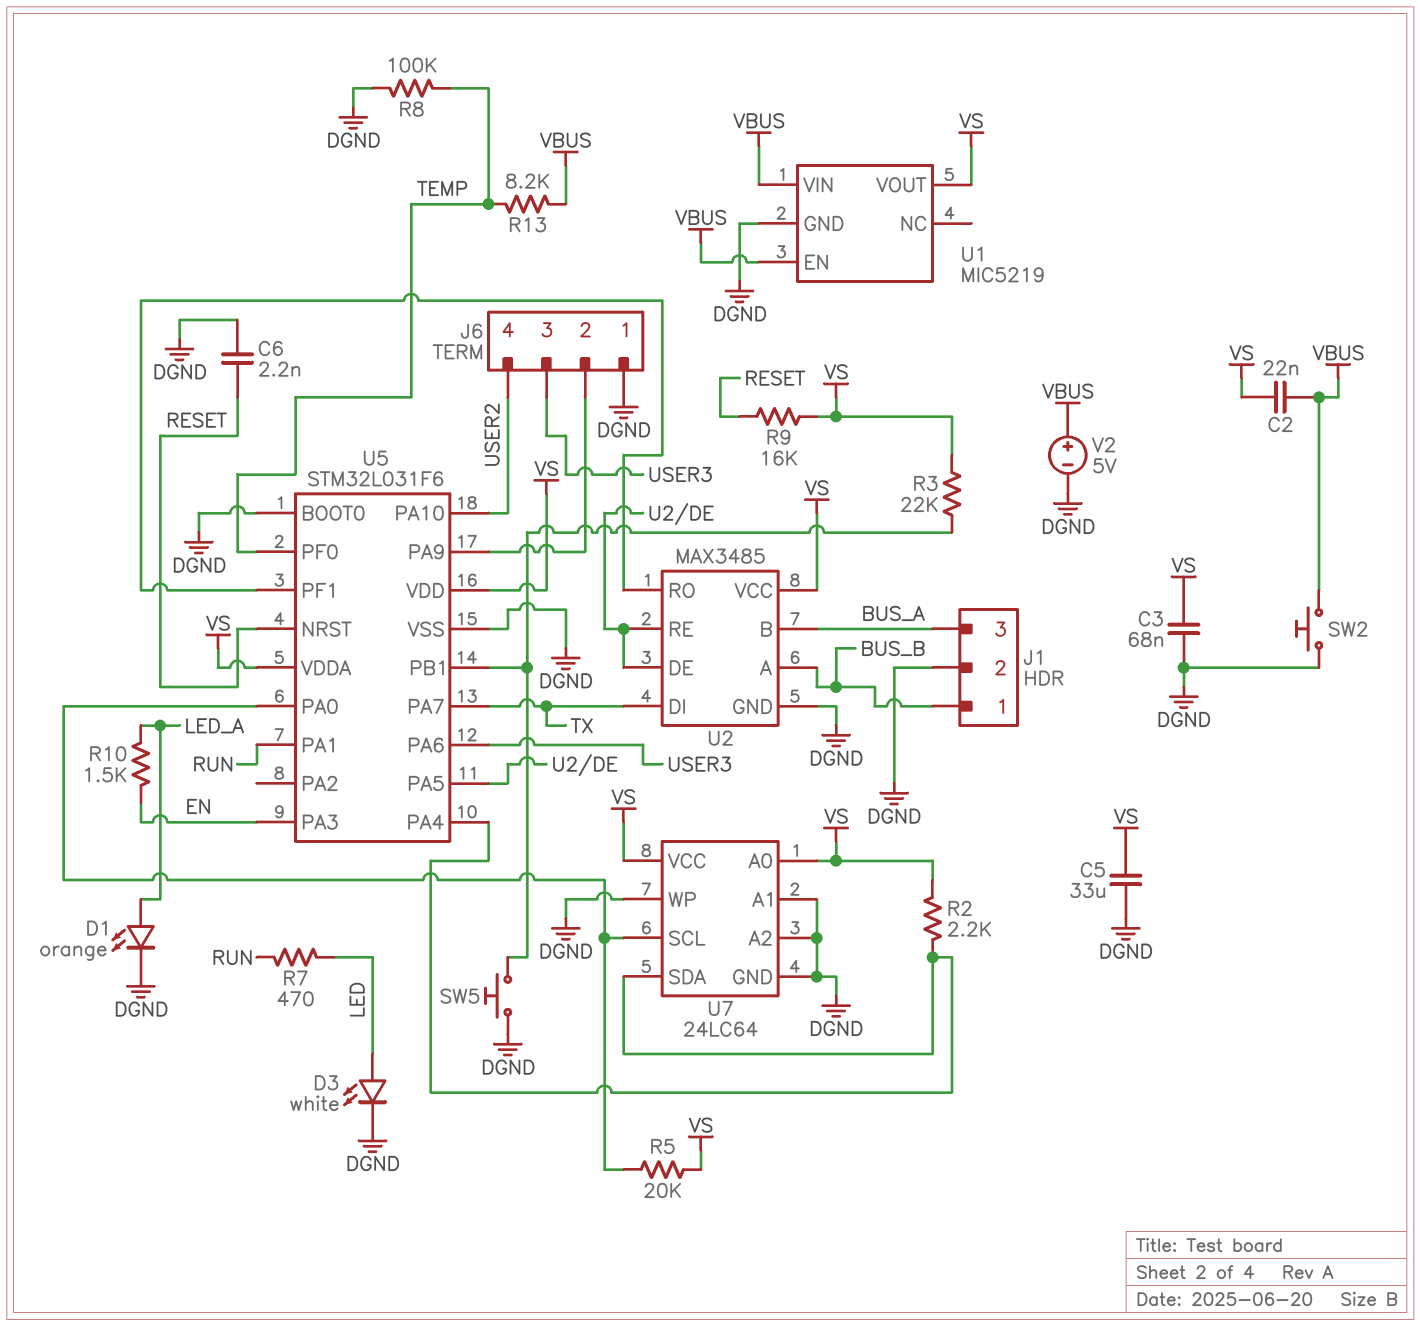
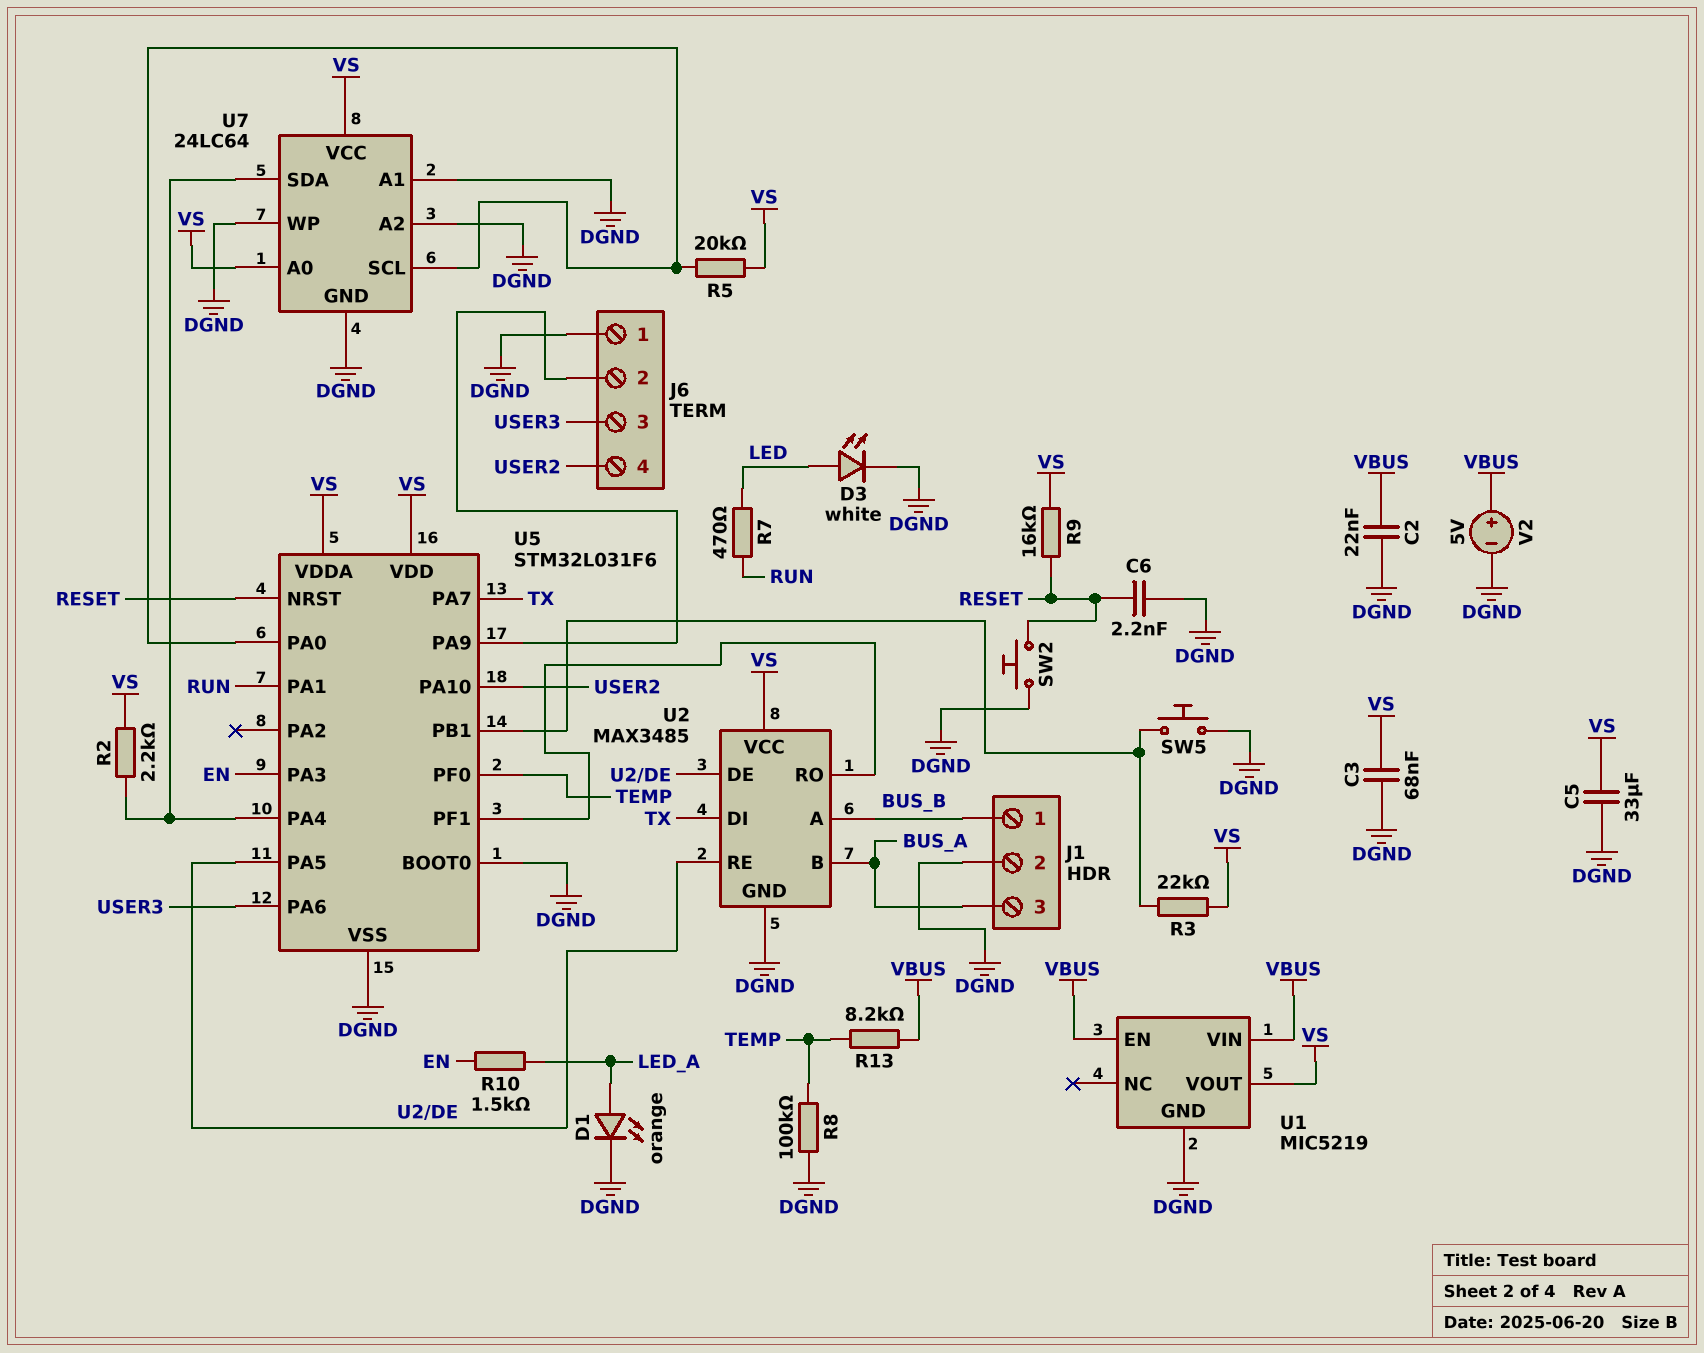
C2: 22nF (VBUS, VS) -> 22nF (DGND, VBUS)
SW2: button (DGND, VBUS) -> button (DGND, RESET)

